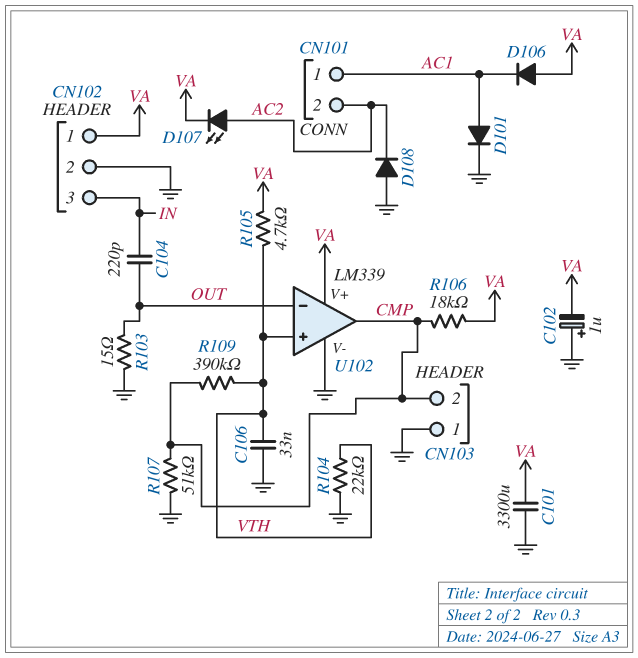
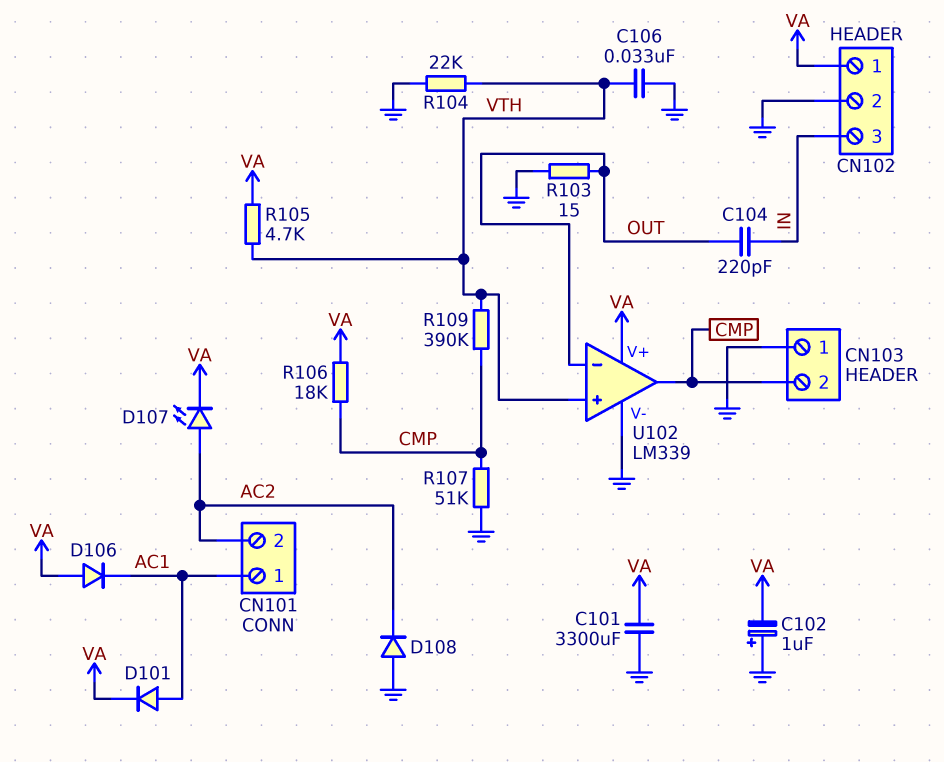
D101: diode (A AC1, K GND) -> diode (A AC1, K VA)

